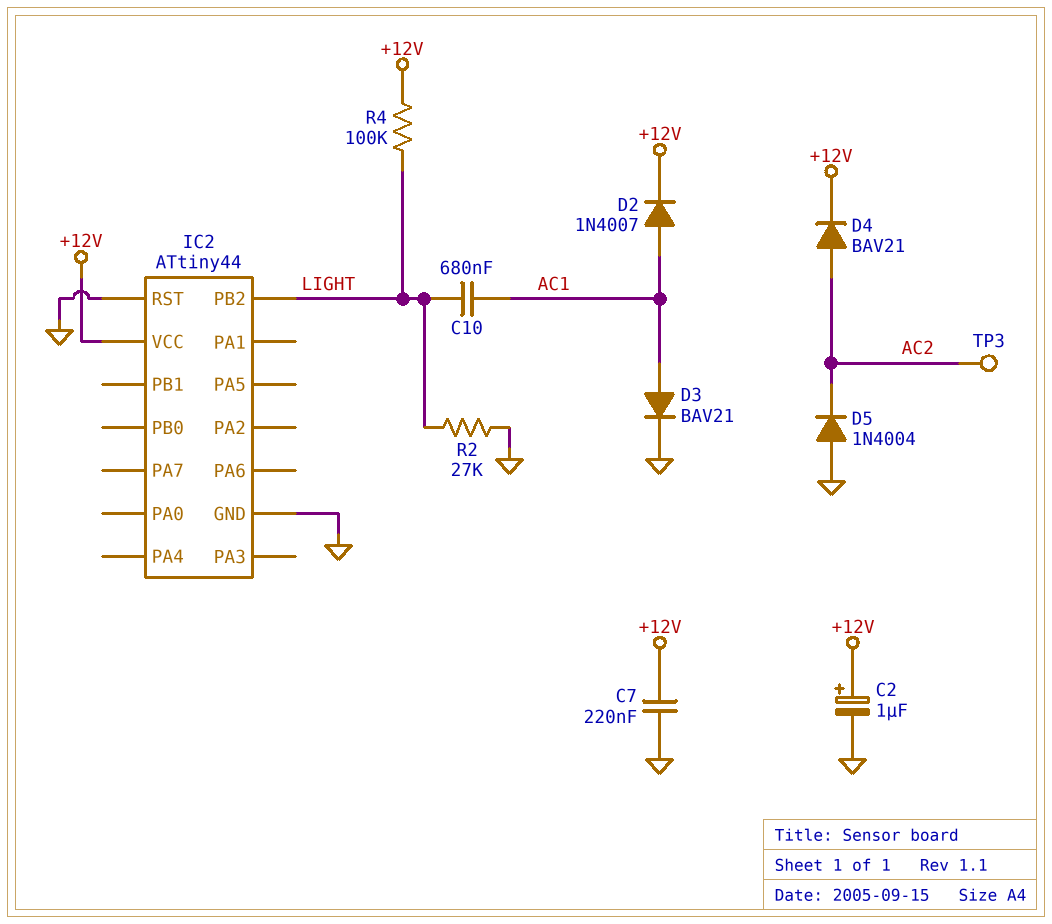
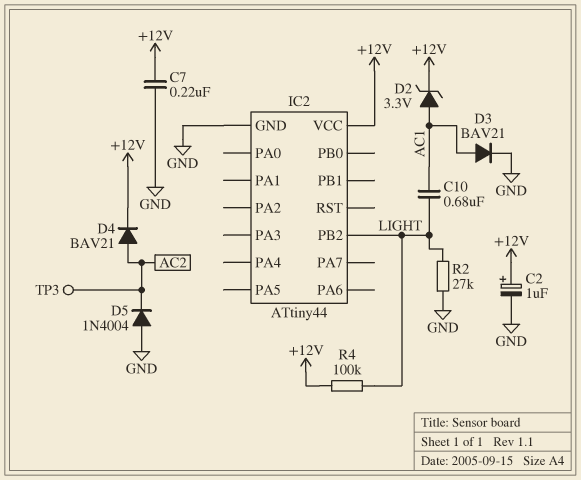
D2: diode 1N4007 (A AC1, K +12V) -> zener 3.3V (A AC1, K +12V)
IC2 pin RST: GND -> none

